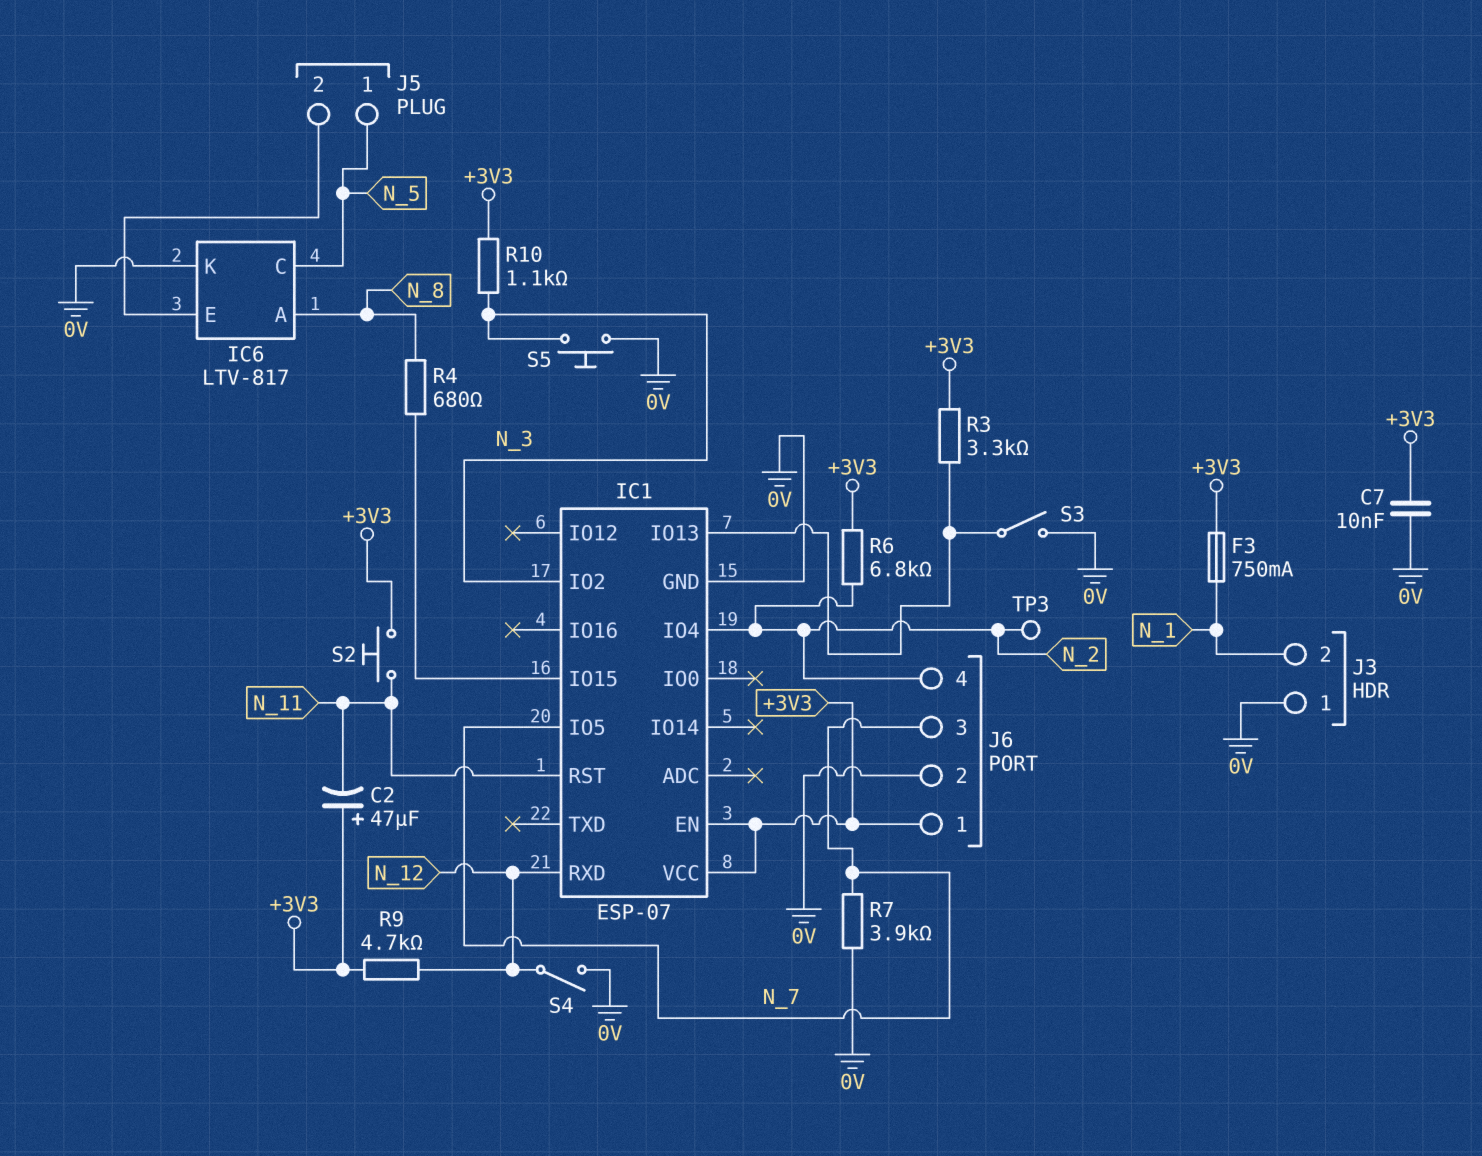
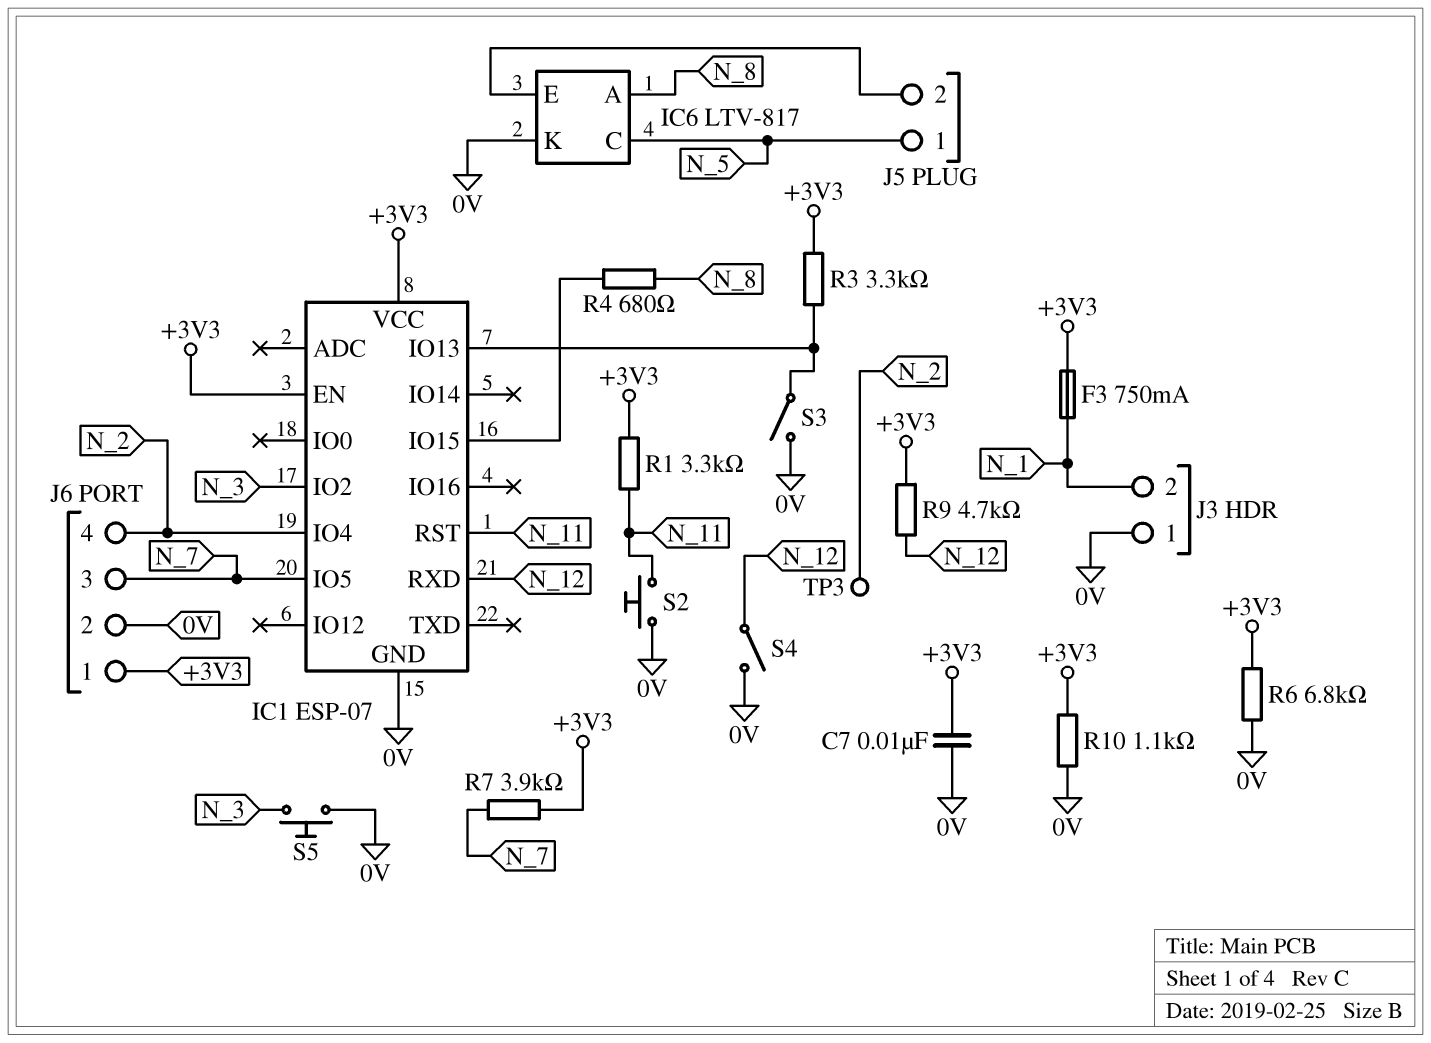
C2: 47uF (plus +3V3, minus N_11) -> none
R1: none -> 3.3k (+3V3, N_11)
R6: 6.8k (+3V3, N_2) -> 6.8k (+3V3, 0V)
R7: 3.9k (0V, N_7) -> 3.9k (+3V3, N_7)
R10: 1.1k (+3V3, N_3) -> 1.1k (+3V3, 0V)
S2: button (+3V3, N_11) -> button (0V, N_11)

